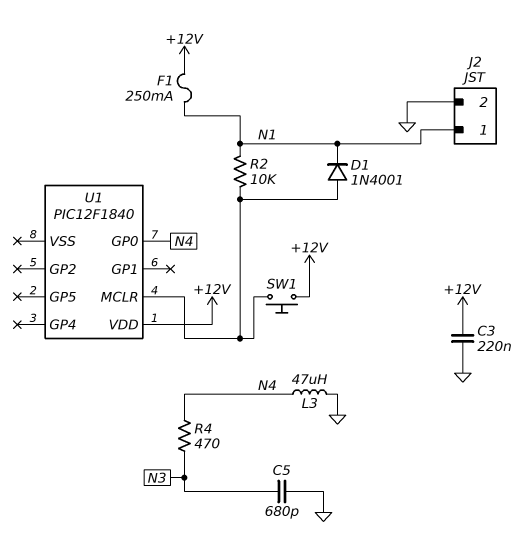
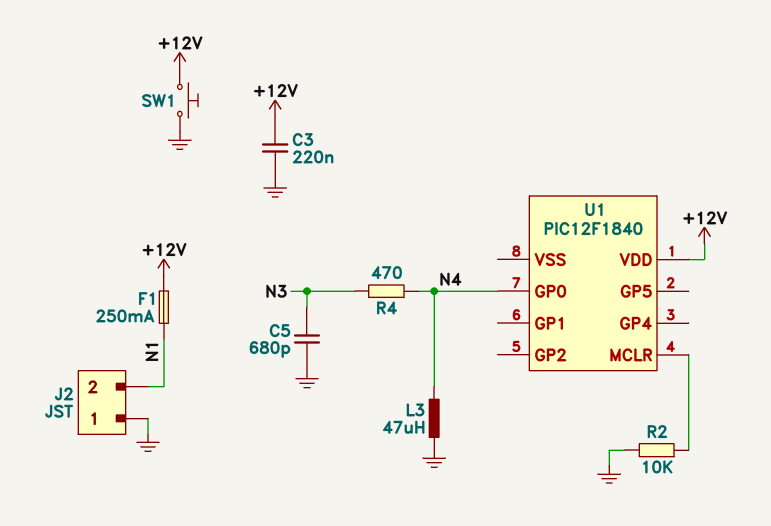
D1: diode 1N4001 (A U1/MCLR, K N1) -> none
J2 pin 1: N1 -> GND
J2 pin 2: GND -> N1
R2: 10k (N1, U1/MCLR) -> 10k (GND, U1/MCLR)
SW1: button (+12V, U1/MCLR) -> button (+12V, GND)

